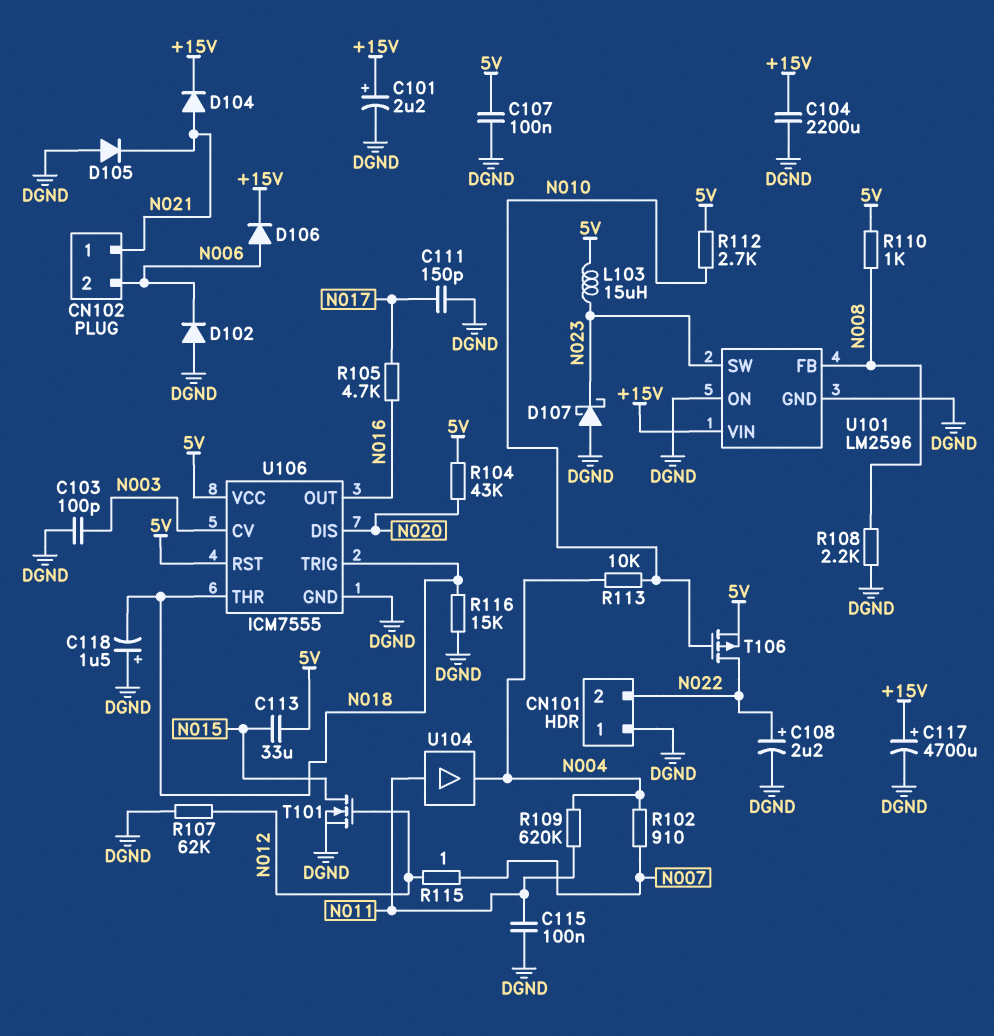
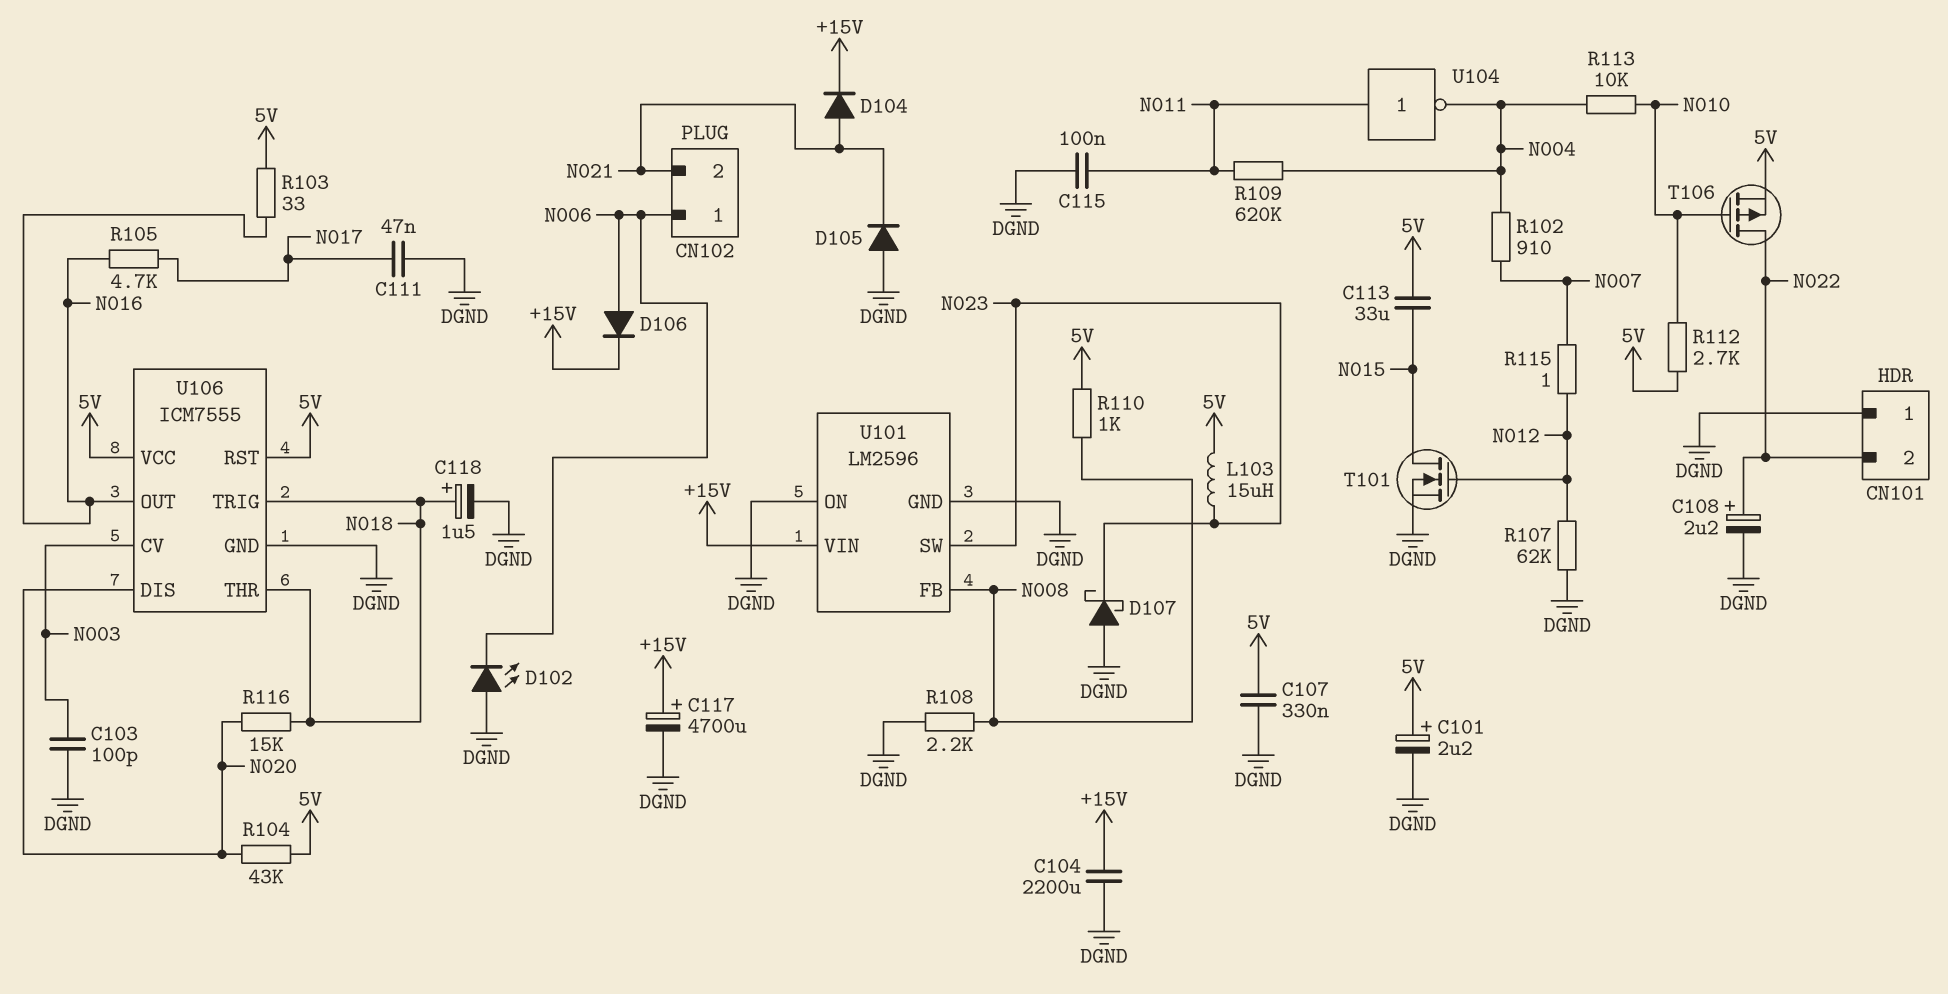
C101: 2.2uF (plus +15V, minus DGND) -> 2.2uF (plus 5V, minus DGND)
C107: 100nF (5V, DGND) -> 330nF (5V, DGND)
C111: 150pF (DGND, N017) -> 47nF (DGND, N017)
C118: 1.5uF (plus DGND, minus N018) -> 1.5uF (plus N018, minus DGND)
CN102 pin 1: N021 -> N006
CN102 pin 2: N006 -> N021
D102: diode (A DGND, K N006) -> LED (A DGND, K N006)
R103: none -> 33 (5V, N016)
R116: 15k (DGND, N018) -> 15k (N018, N020)
U104: buffer (in N011, out N004) -> NOT (in N011, out N004)

